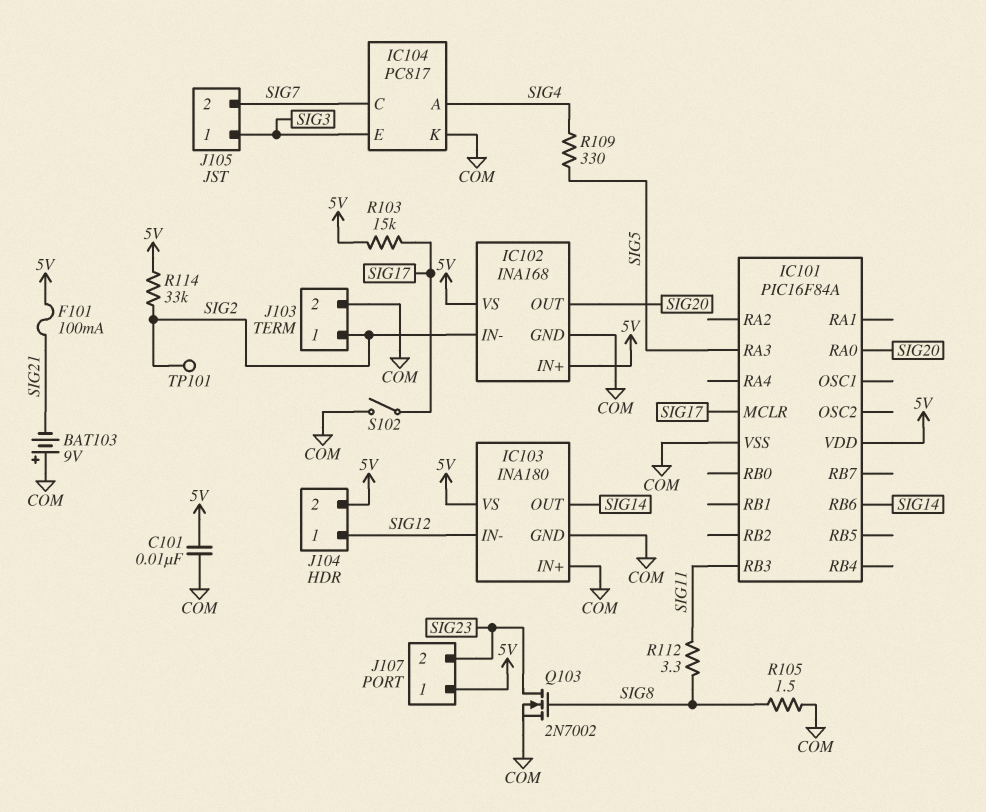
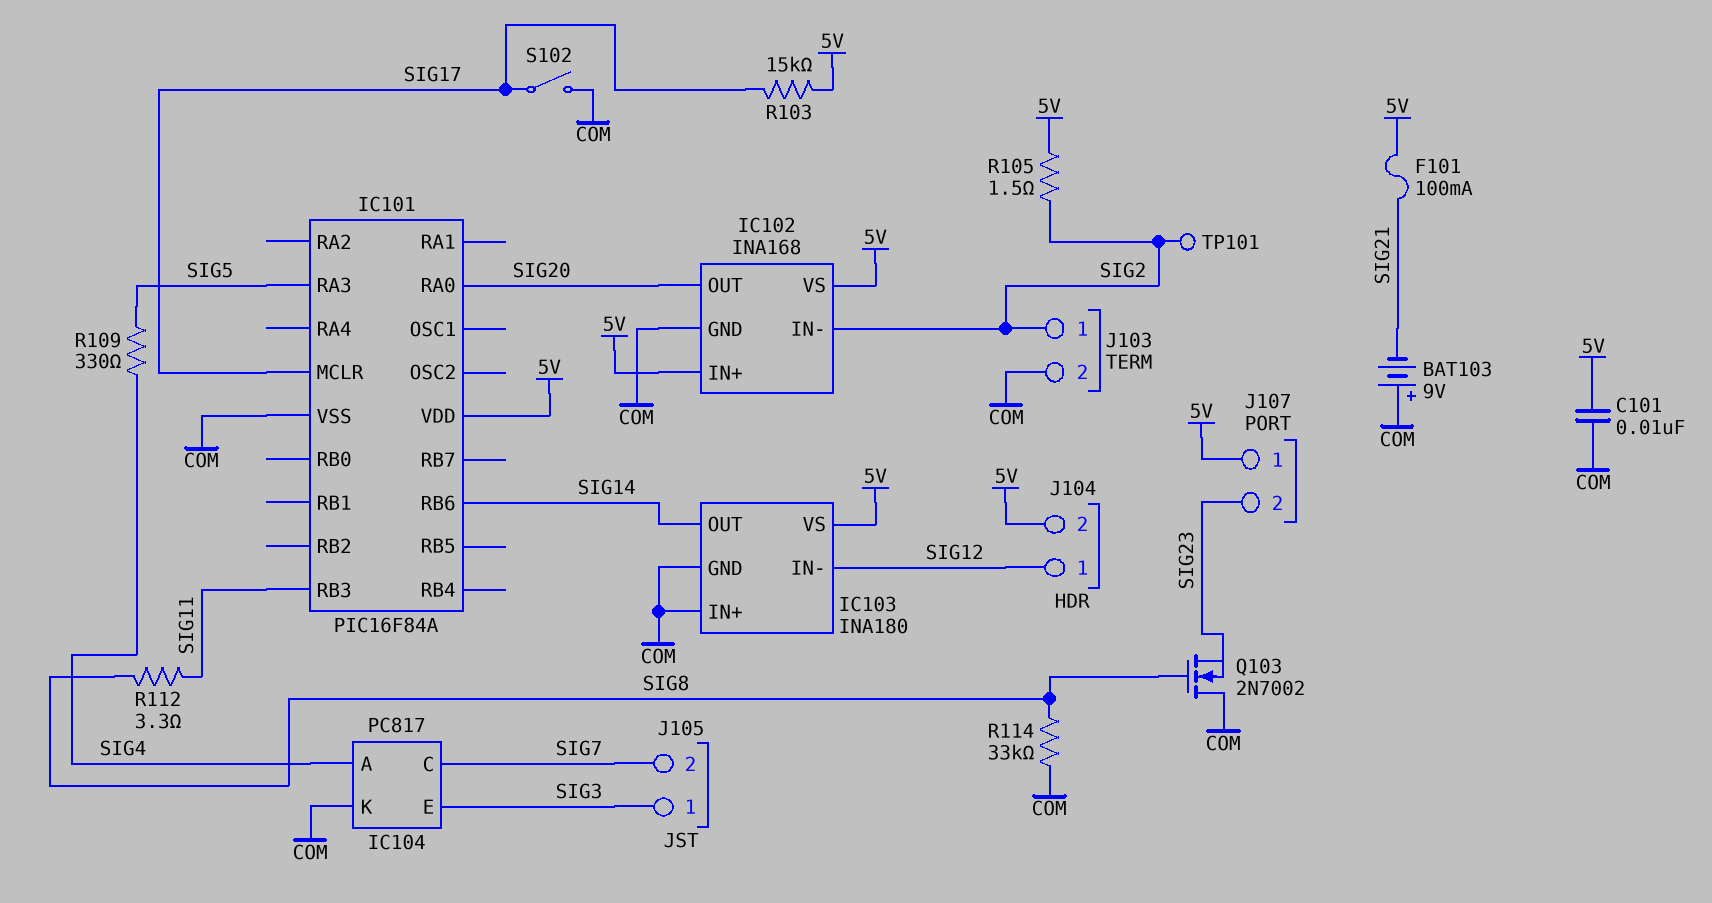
Q103: NMOS 2N7002 (G SIG8, D SIG23, S COM) -> NMOS 2N7002 (G SIG8, D COM, S SIG23)
R105: 1.5 (COM, SIG8) -> 1.5 (5V, SIG2)
R114: 33k (5V, SIG2) -> 33k (COM, SIG8)

